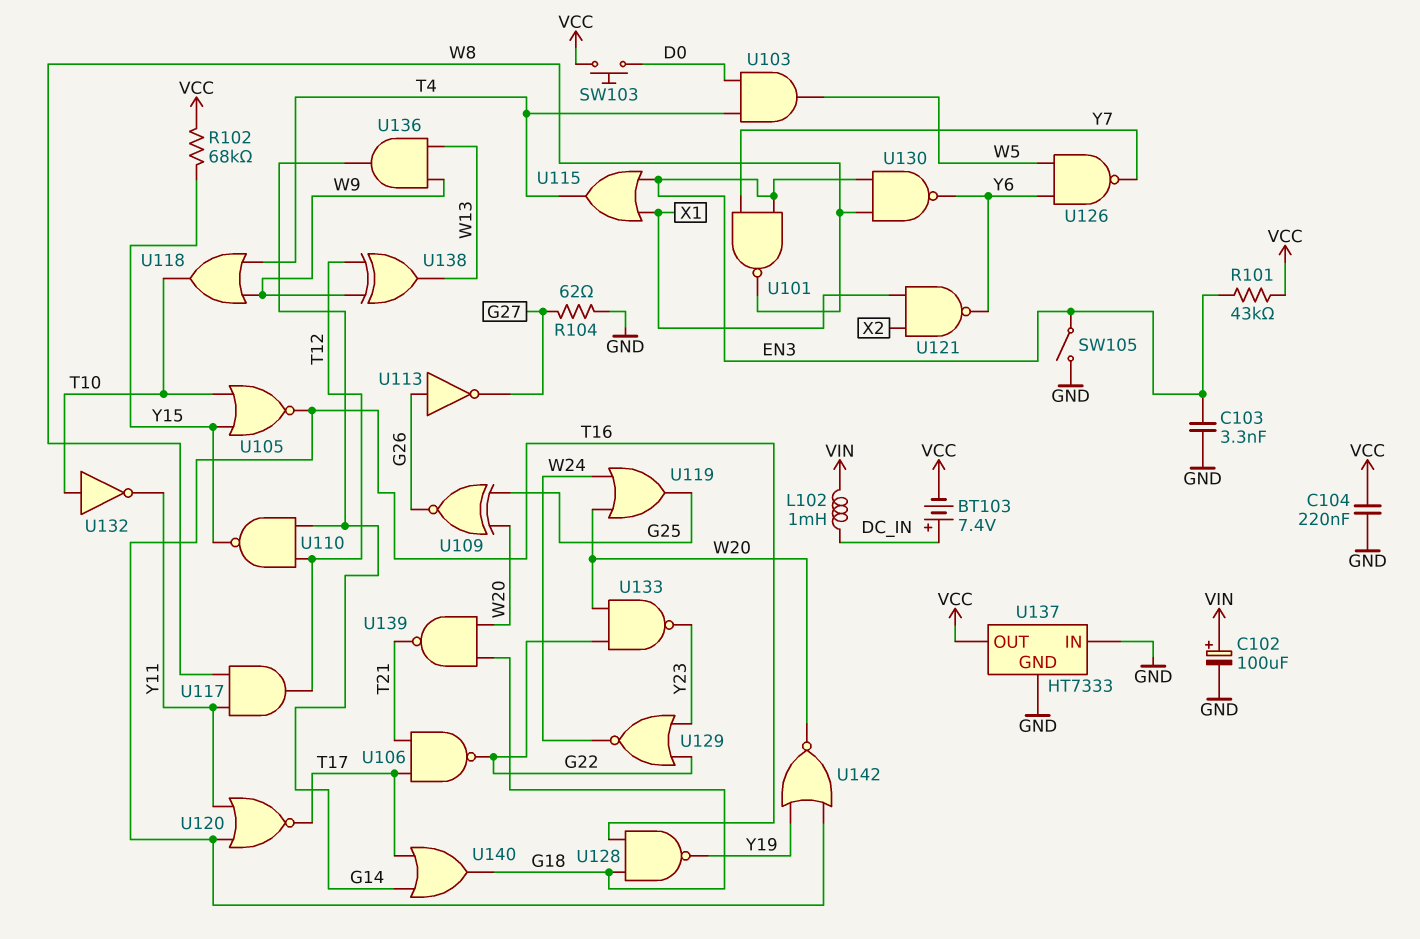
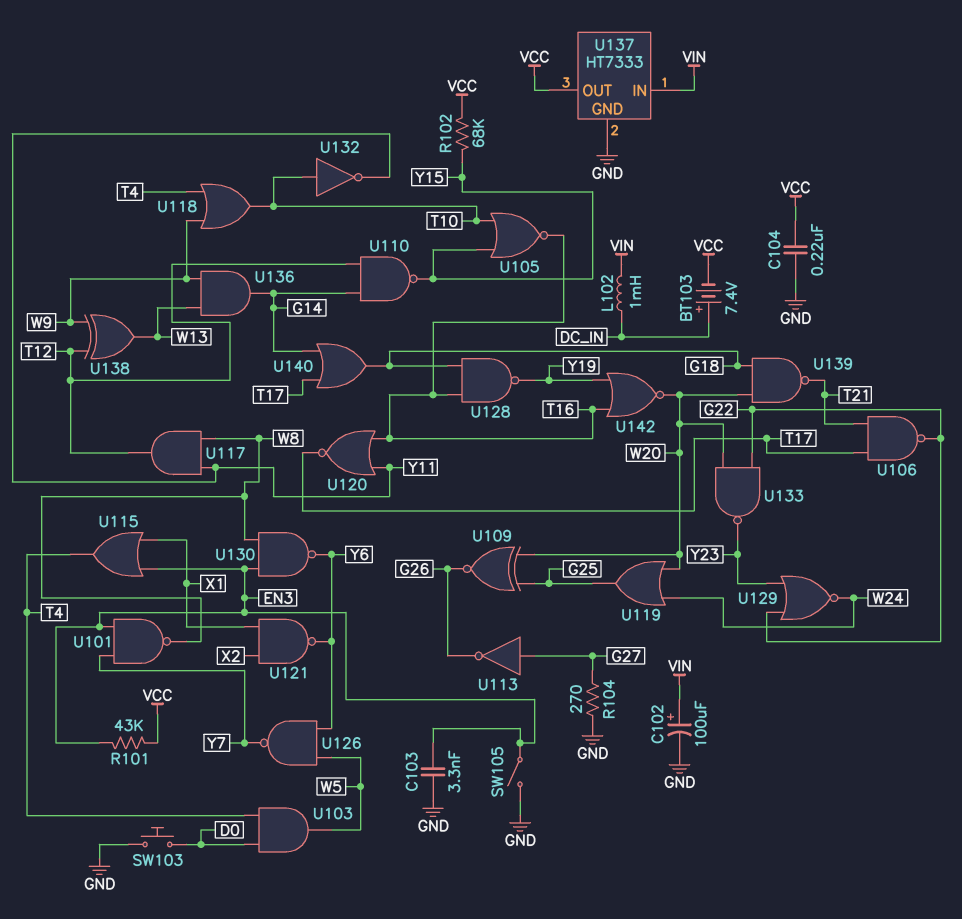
R104: 62 (G27, GND) -> 270 (G27, GND)
SW103: button (D0, VCC) -> button (D0, GND)
U113: NOT (in G26, out G27) -> NOT (in G27, out G26)
U137 pin IN: GND -> VIN

